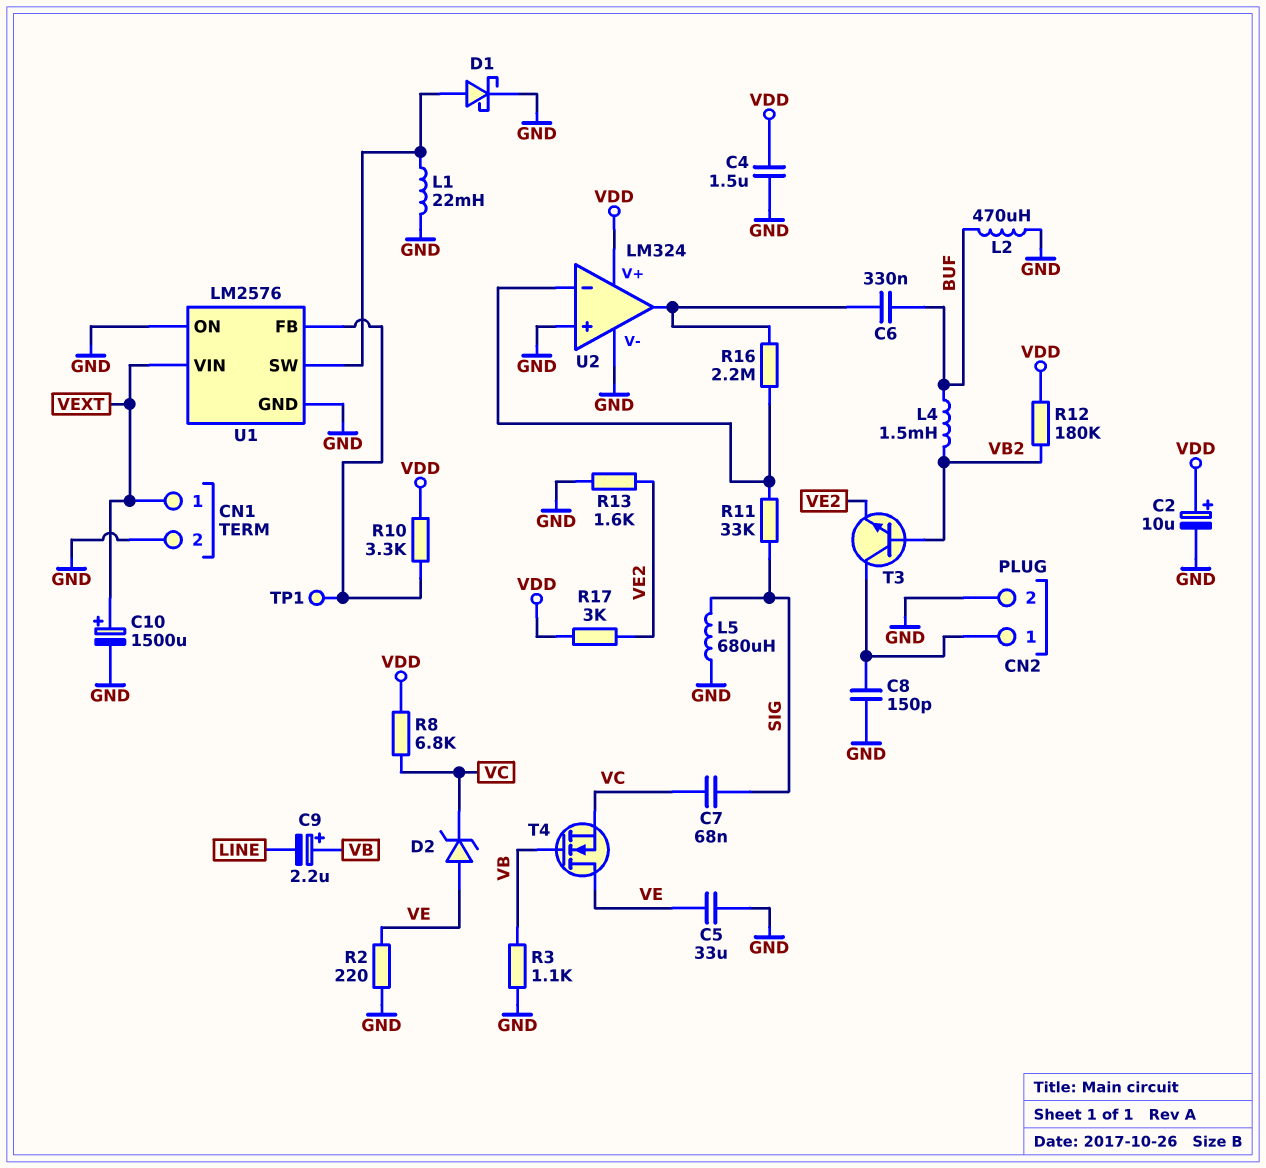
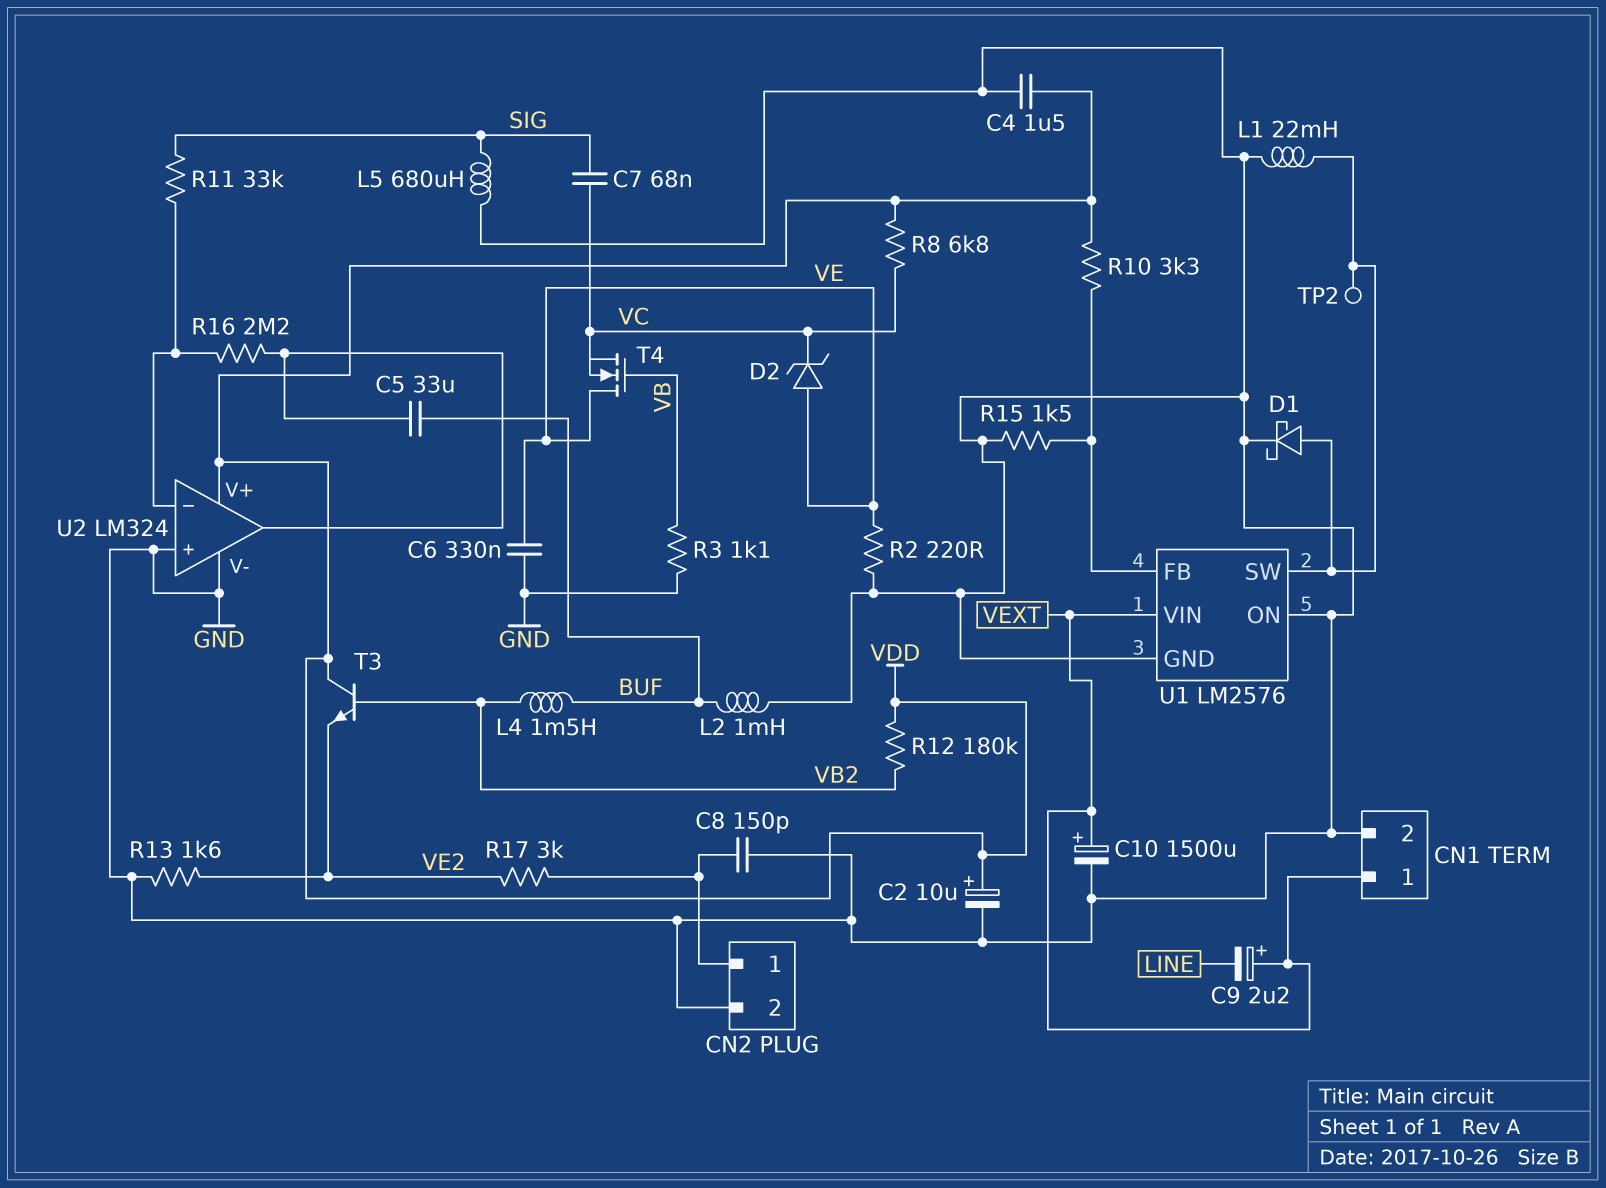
C5: 33uF (GND, VE) -> 33uF (BUF, U2/out)
C6: 330nF (BUF, U2/out) -> 330nF (GND, VE)
C9: 2.2uF (plus VB, minus LINE) -> 2.2uF (plus VEXT, minus LINE)
L2: 470uH (BUF, GND) -> 1mH (BUF, GND)
R15: none -> 1.5k (GND, U1/FB)
R17: 3k (VDD, VE2) -> 3k (CN2/1, VE2)
T3: NPN (B VB2, C CN2/1, E VE2) -> NPN (B VB2, C VDD, E VE2)
TP1: test point (U1/FB) -> none
TP2: none -> test point (U1/SW)

